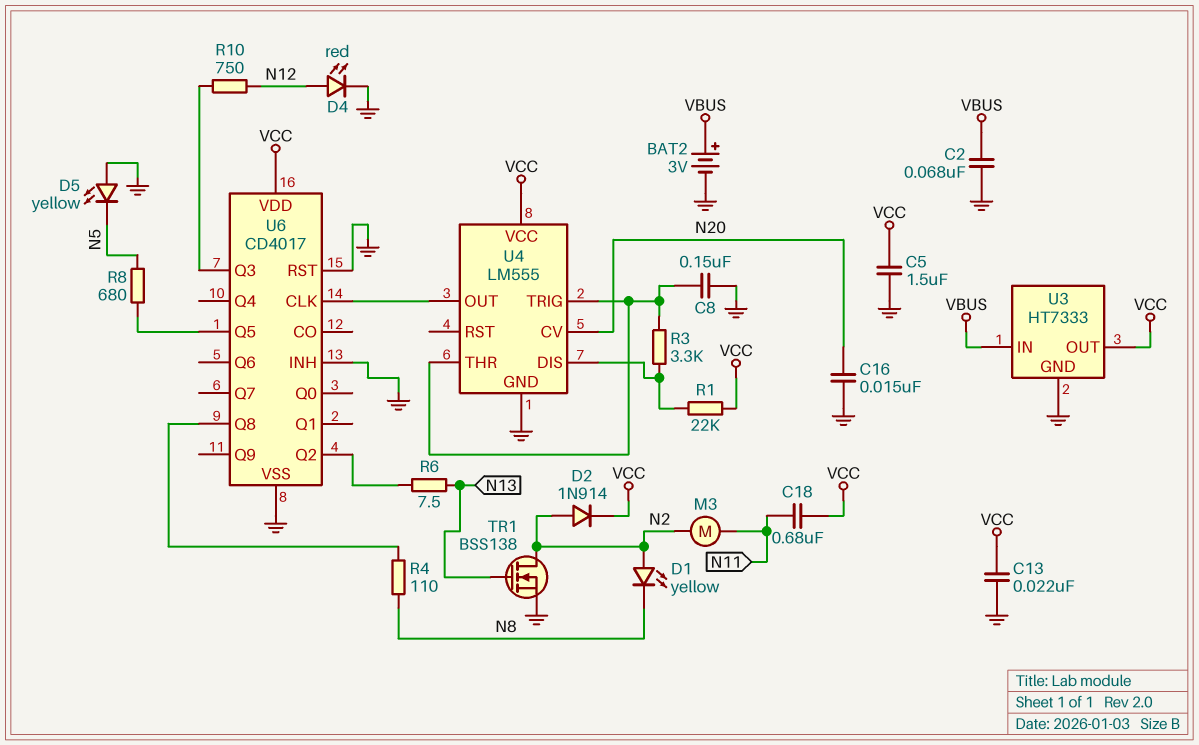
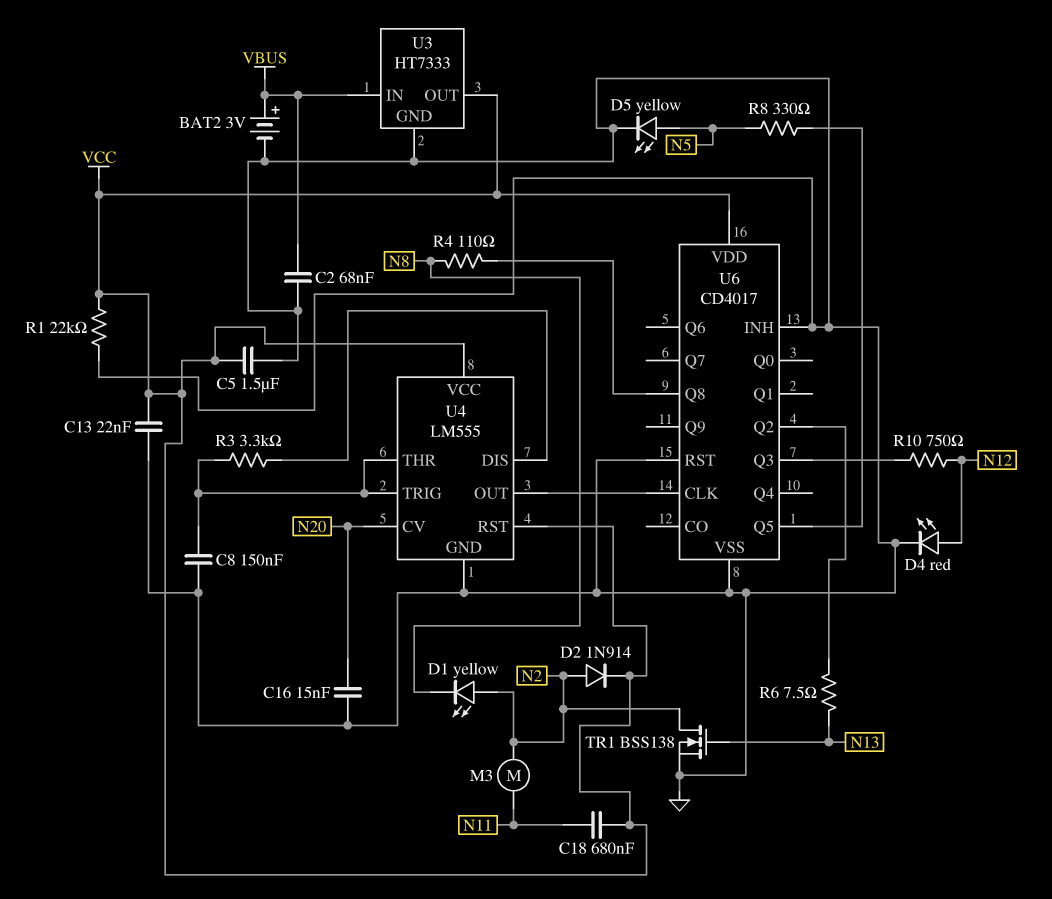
D5: LED yellow (A GND, K N5) -> LED yellow (A N5, K GND)
R1: 22k (U4/DIS, VCC) -> 22k (GND, VCC)
R8: 680 (N5, U6/Q5) -> 330 (N5, U6/Q5)
U4 pin RST: none -> VCC

